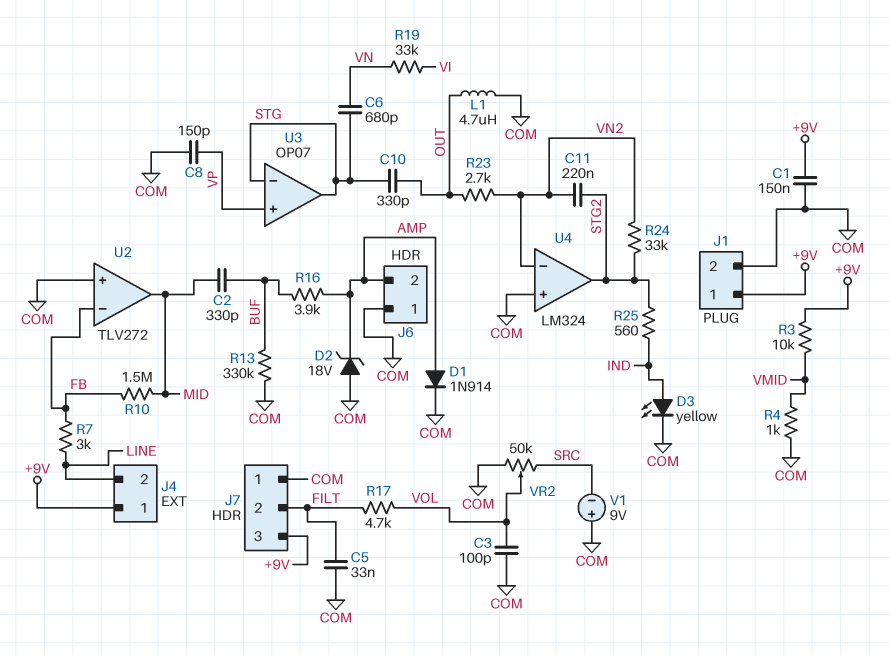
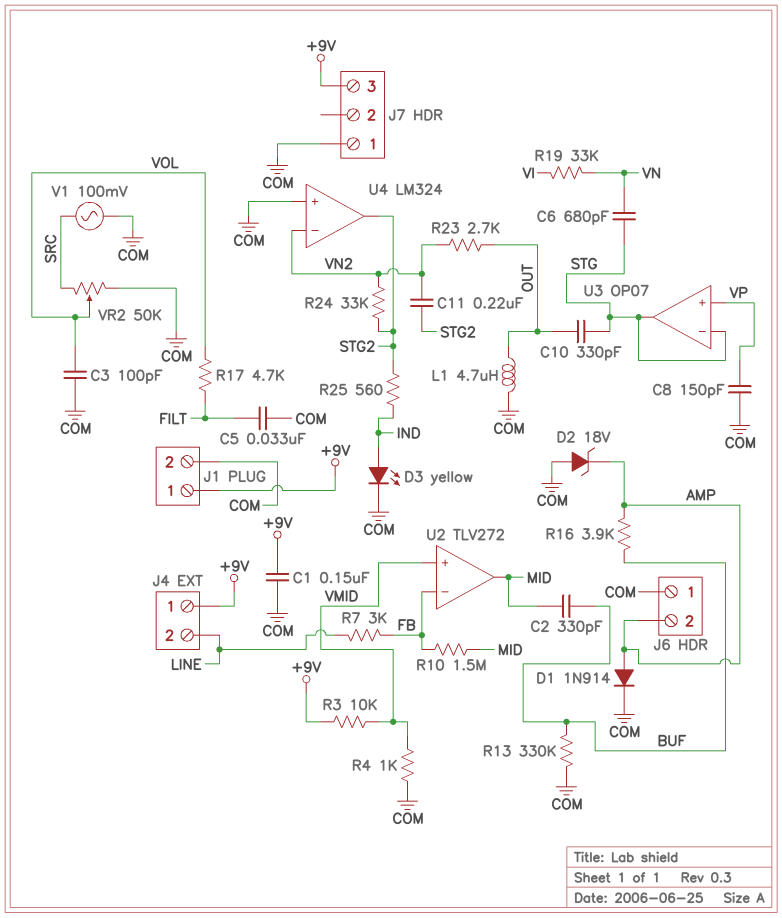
J7 pin 2: FILT -> none
U2 pin in+: COM -> VMID
V1: 9V (plus COM, minus SRC) -> AC 100mV (COM, SRC)

